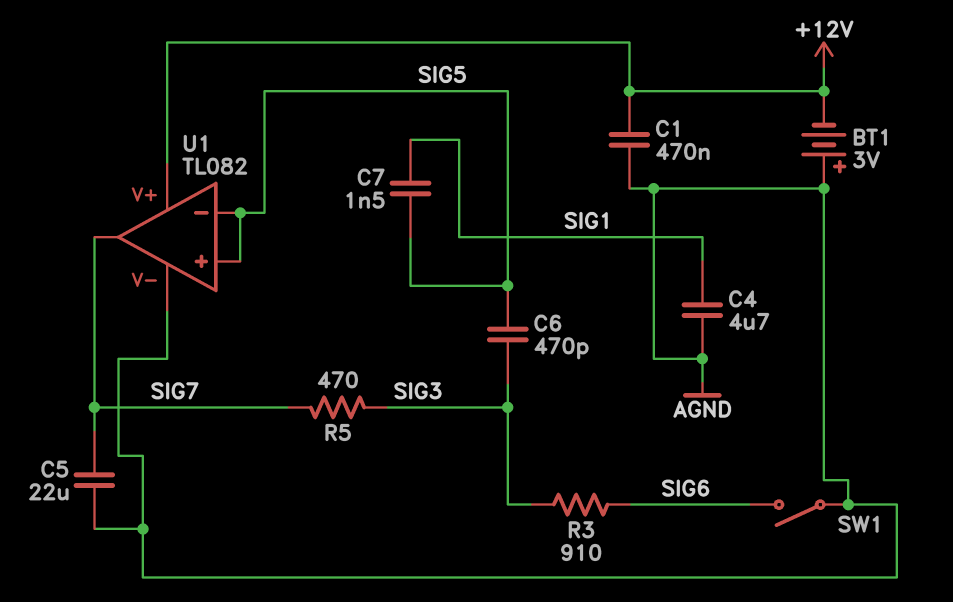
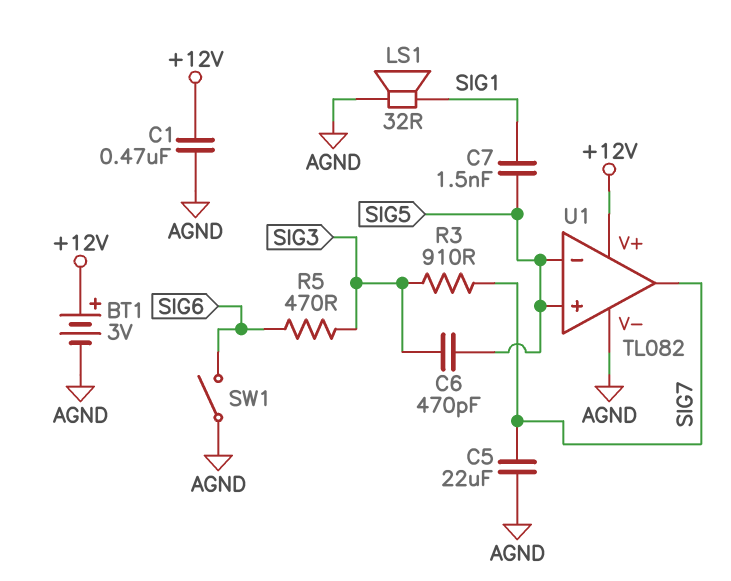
BT1: 3V (plus AGND, minus +12V) -> 3V (plus +12V, minus AGND)
C4: 4.7uF (AGND, SIG1) -> none
LS1: none -> speaker 32R (AGND, SIG1)
R3: 910 (SIG3, SIG6) -> 910 (SIG3, SIG7)
R5: 470 (SIG3, SIG7) -> 470 (SIG3, SIG6)

